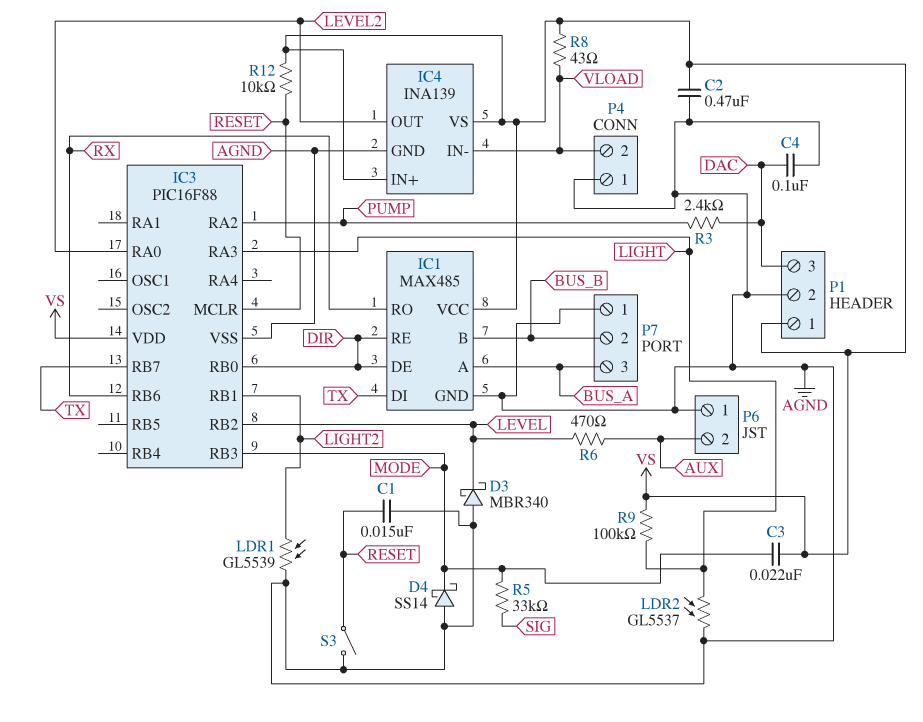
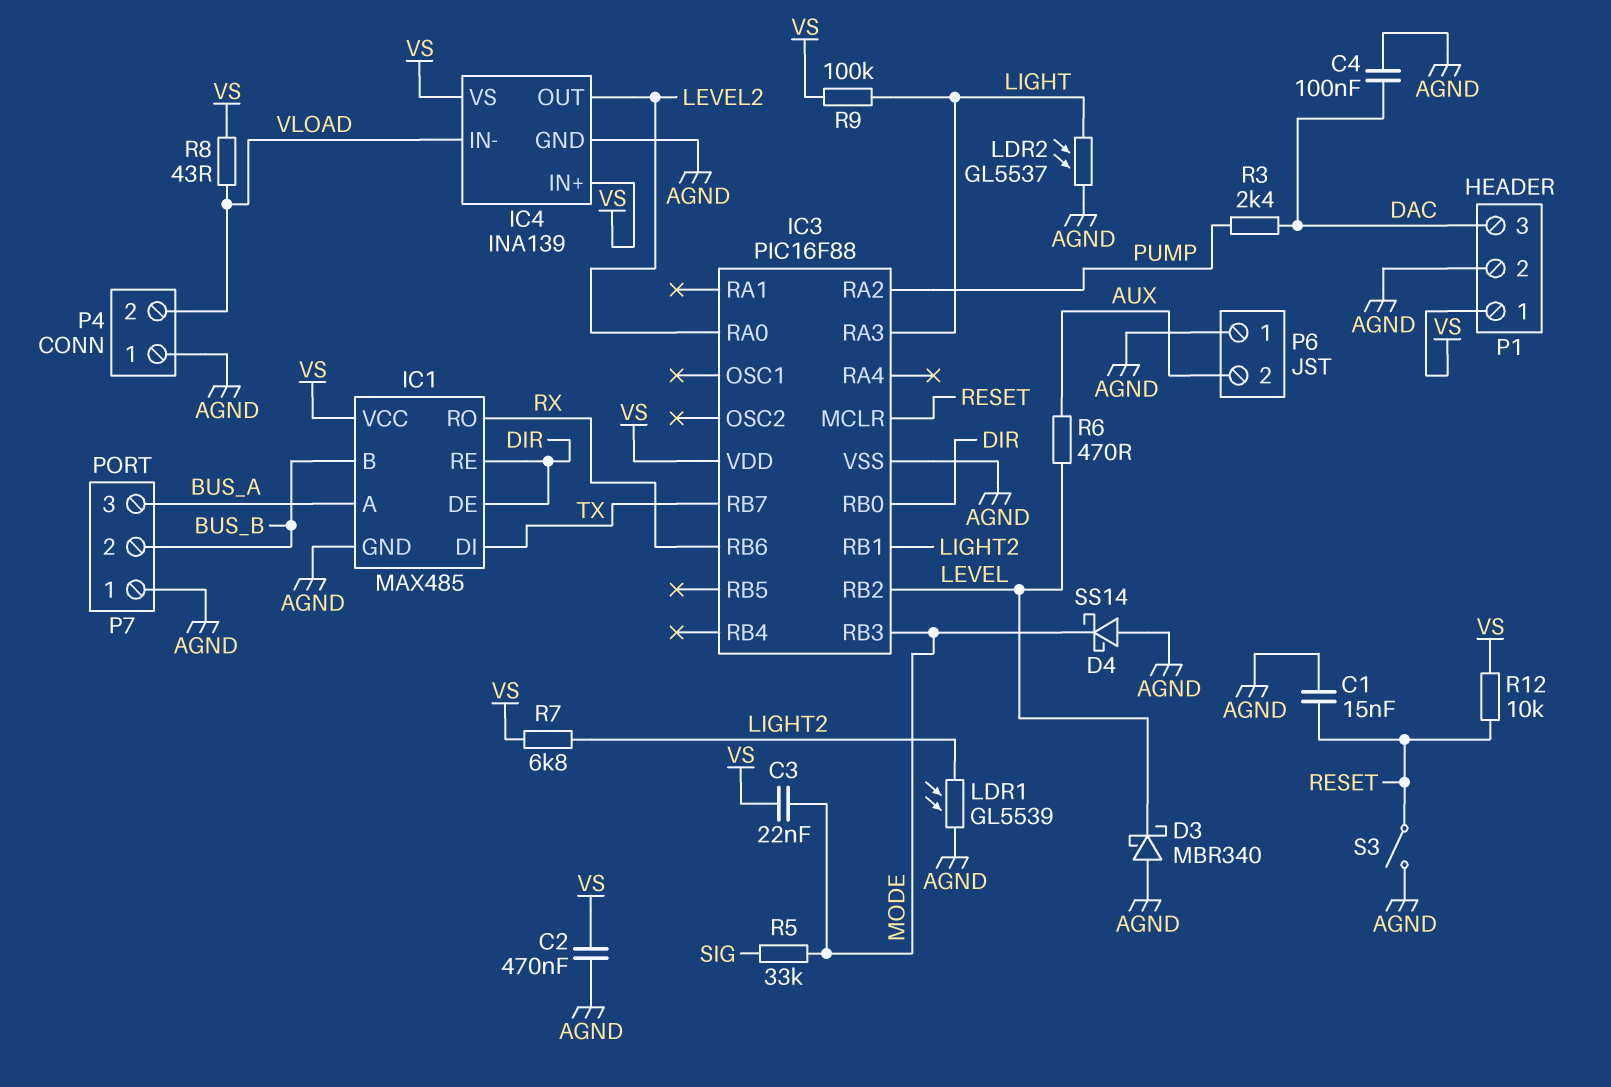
R7: none -> 6.8k (LIGHT2, VS)

